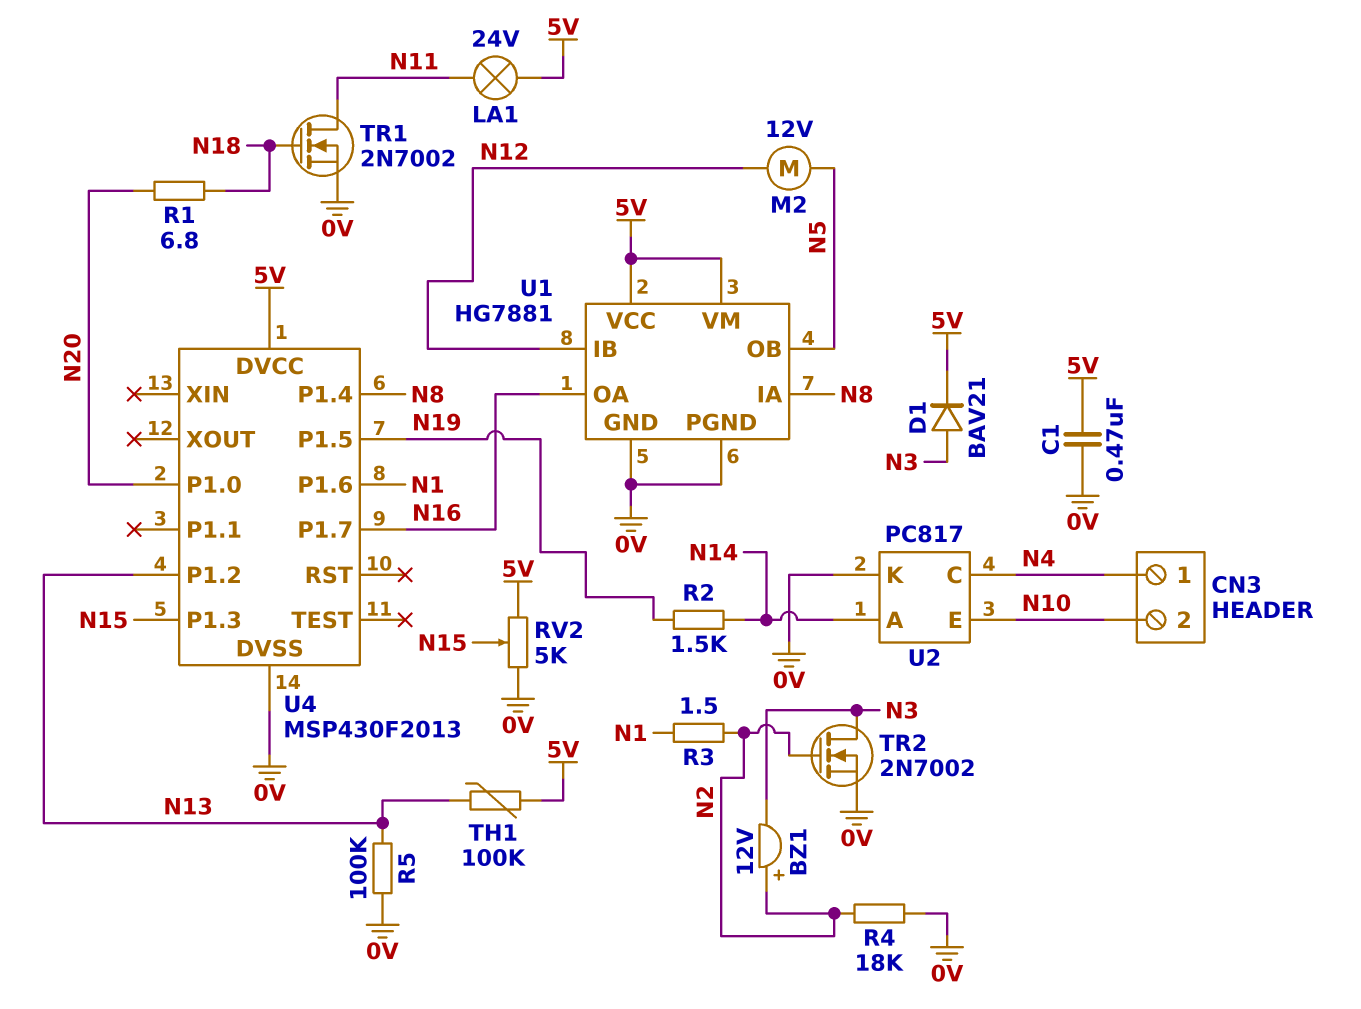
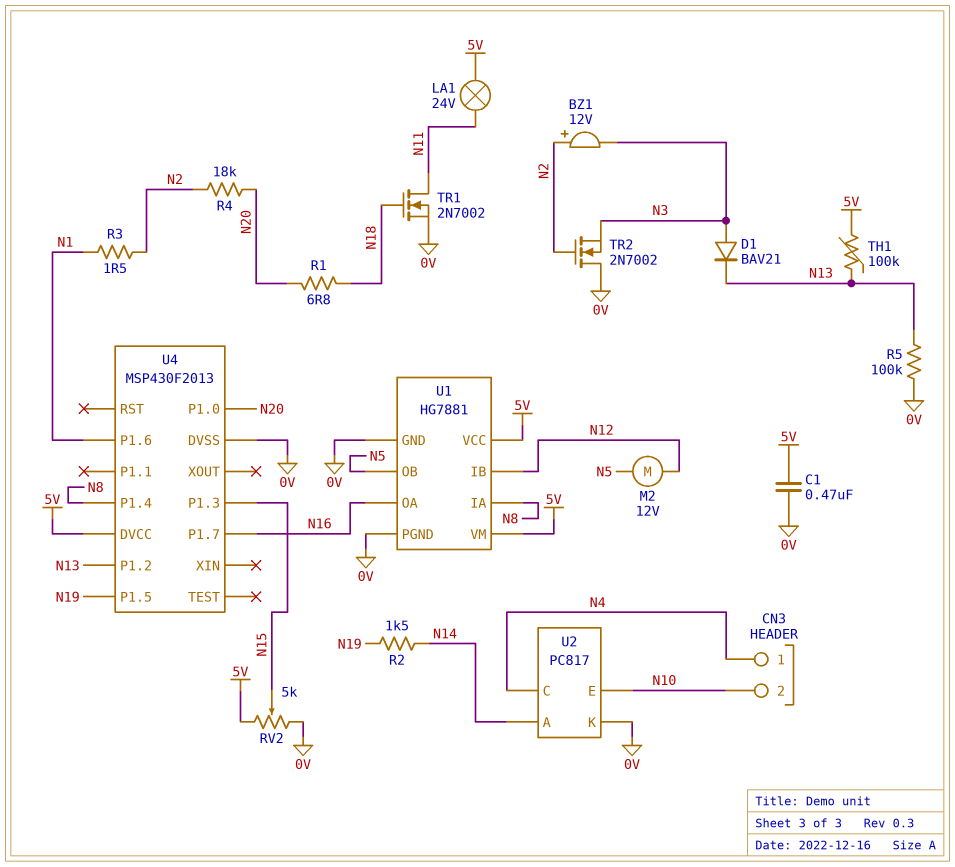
D1: diode BAV21 (A N3, K 5V) -> diode BAV21 (A N3, K N13)
R4: 18k (0V, N2) -> 18k (N2, N20)
TR2: NMOS 2N7002 (G N2, D N3, S 0V) -> NMOS 2N7002 (G N2, D 0V, S N3)

